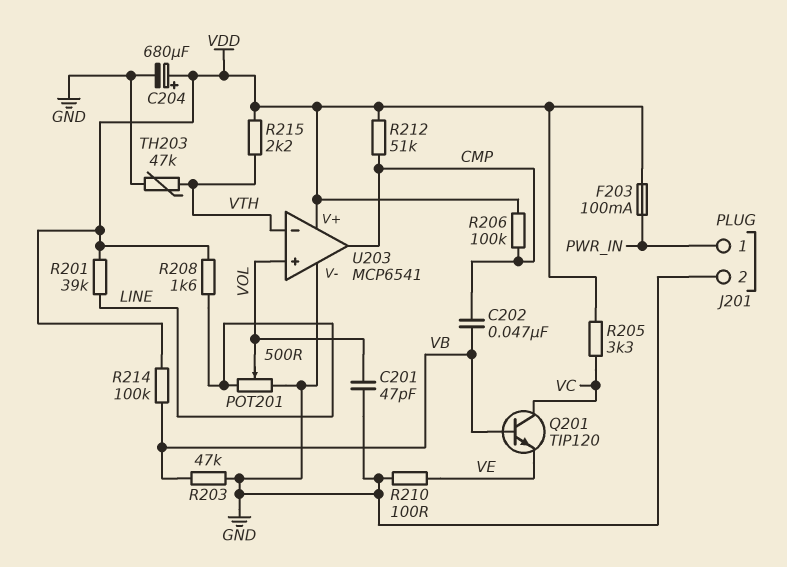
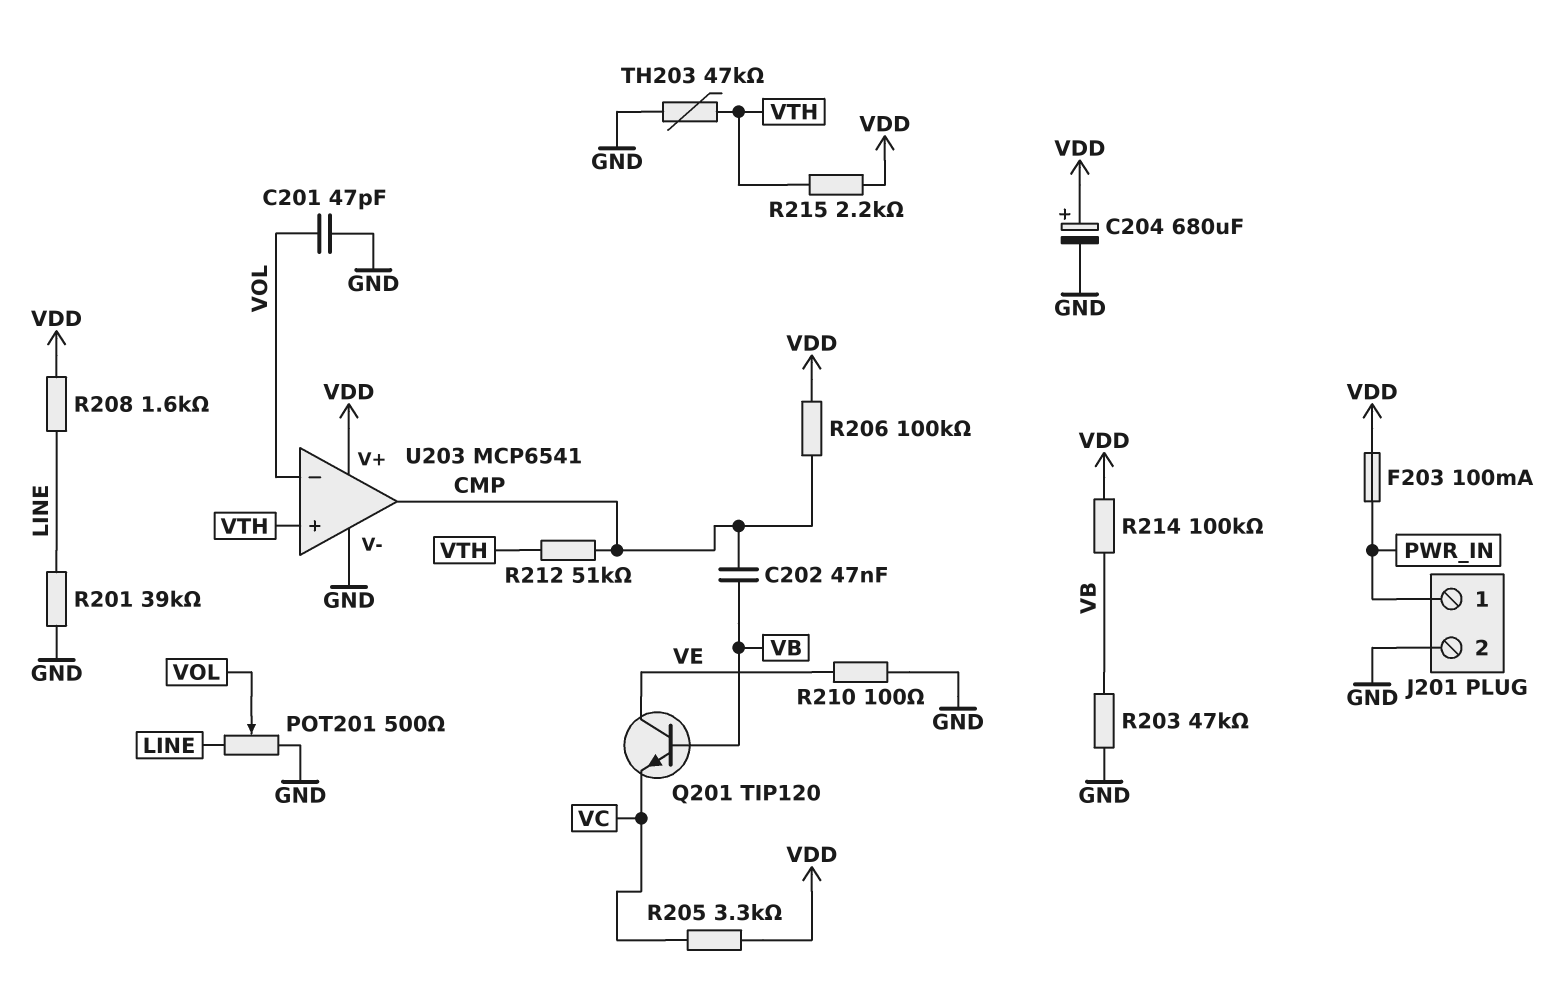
Q201: NPN TIP120 (B VB, C VC, E VE) -> NPN TIP120 (B VB, C VE, E VC)
R201: 39k (LINE, VDD) -> 39k (GND, LINE)
R212: 51k (CMP, VDD) -> 51k (CMP, VTH)
U203 pin in+: VOL -> VTH
U203 pin in-: VTH -> VOL

